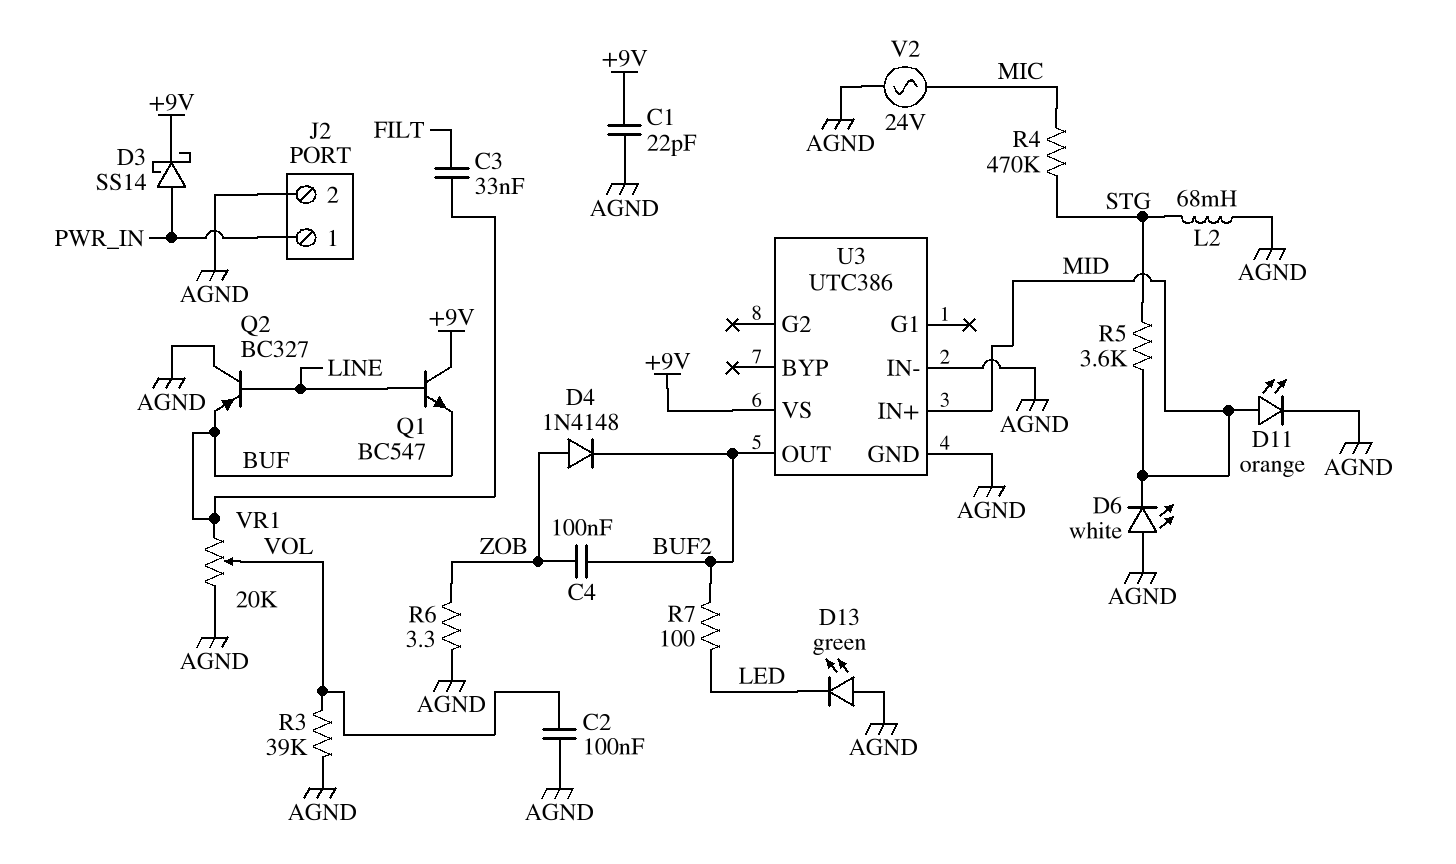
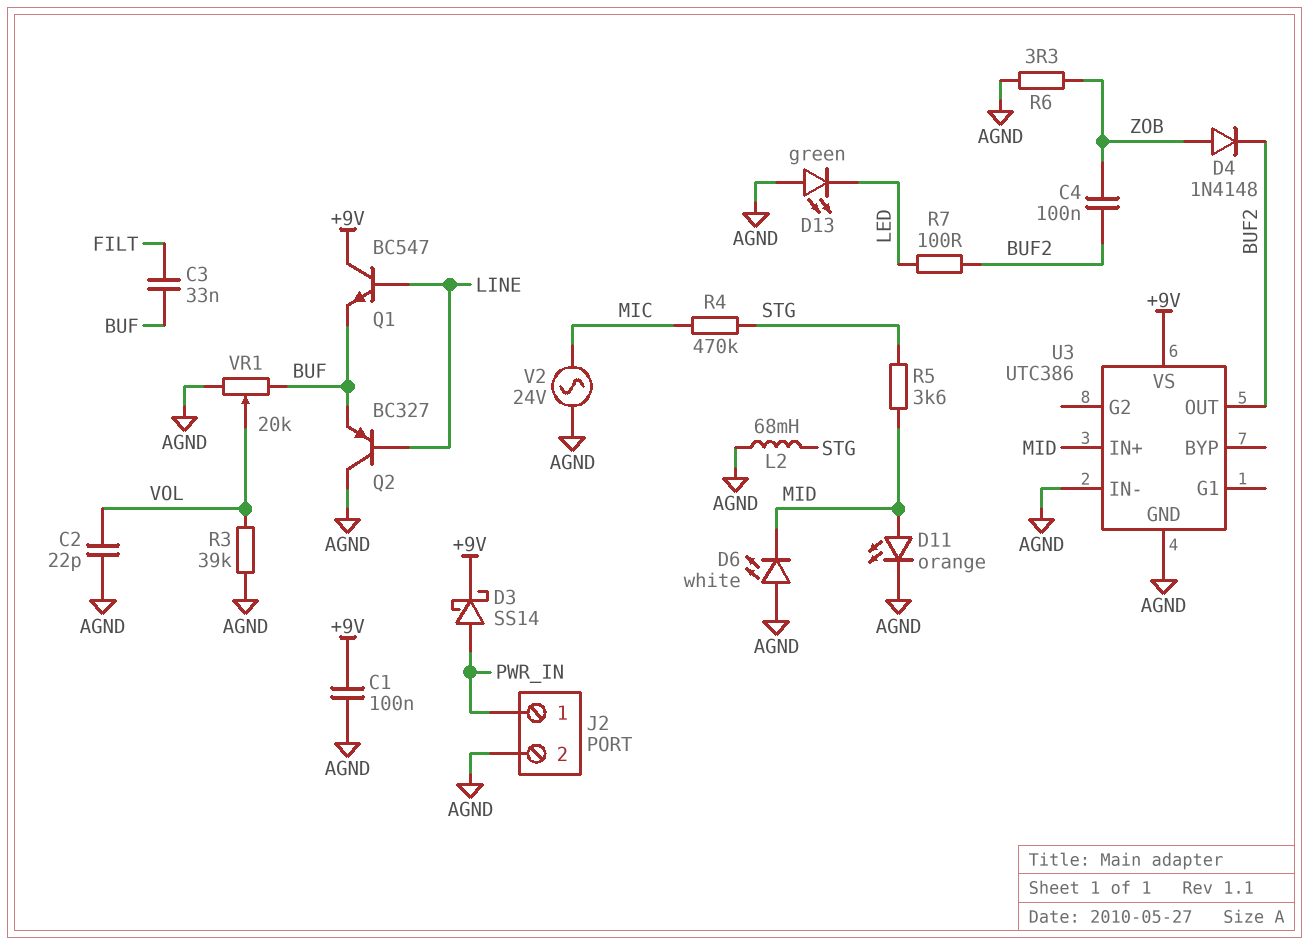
C1: 22pF (+9V, AGND) -> 100nF (+9V, AGND)
C2: 100nF (AGND, VOL) -> 22pF (AGND, VOL)

